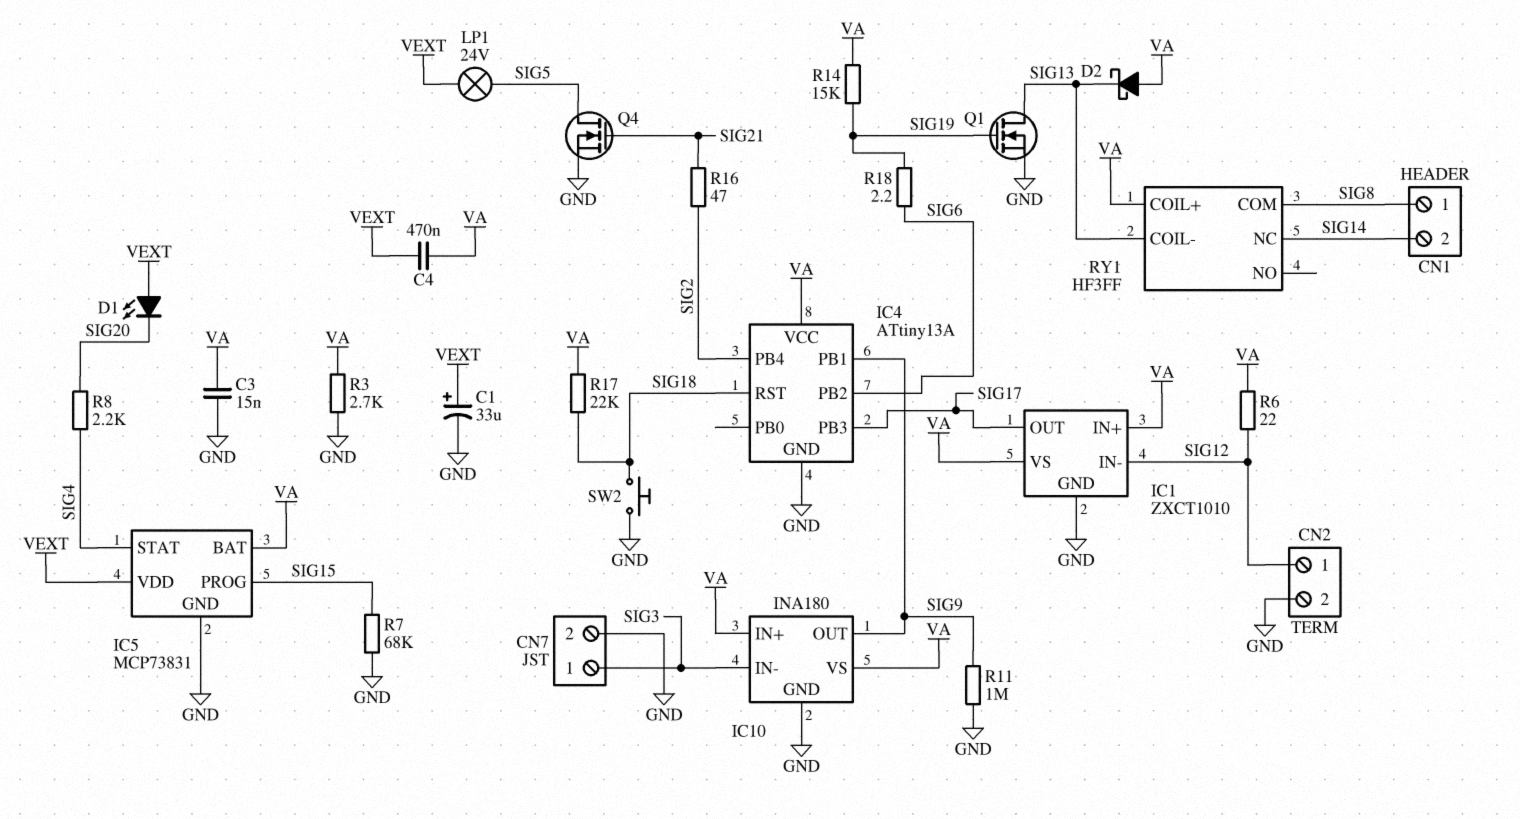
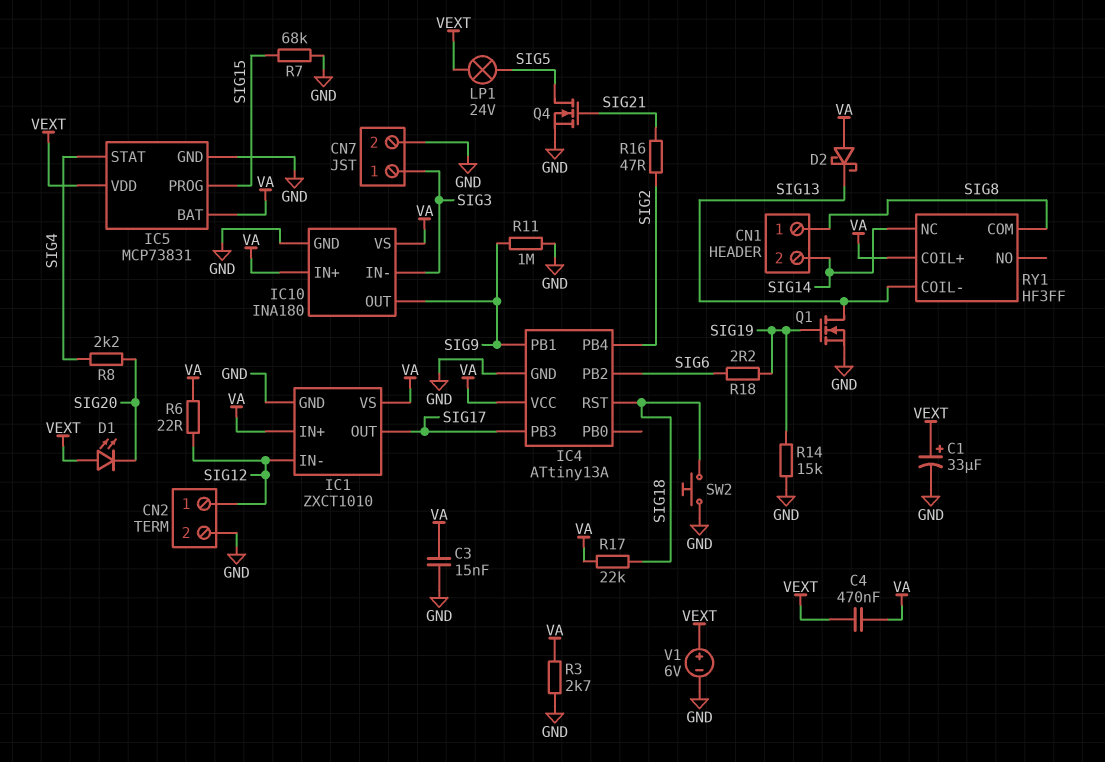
R14: 15k (SIG19, VA) -> 15k (GND, SIG19)
V1: none -> 6V (plus VEXT, minus GND)

